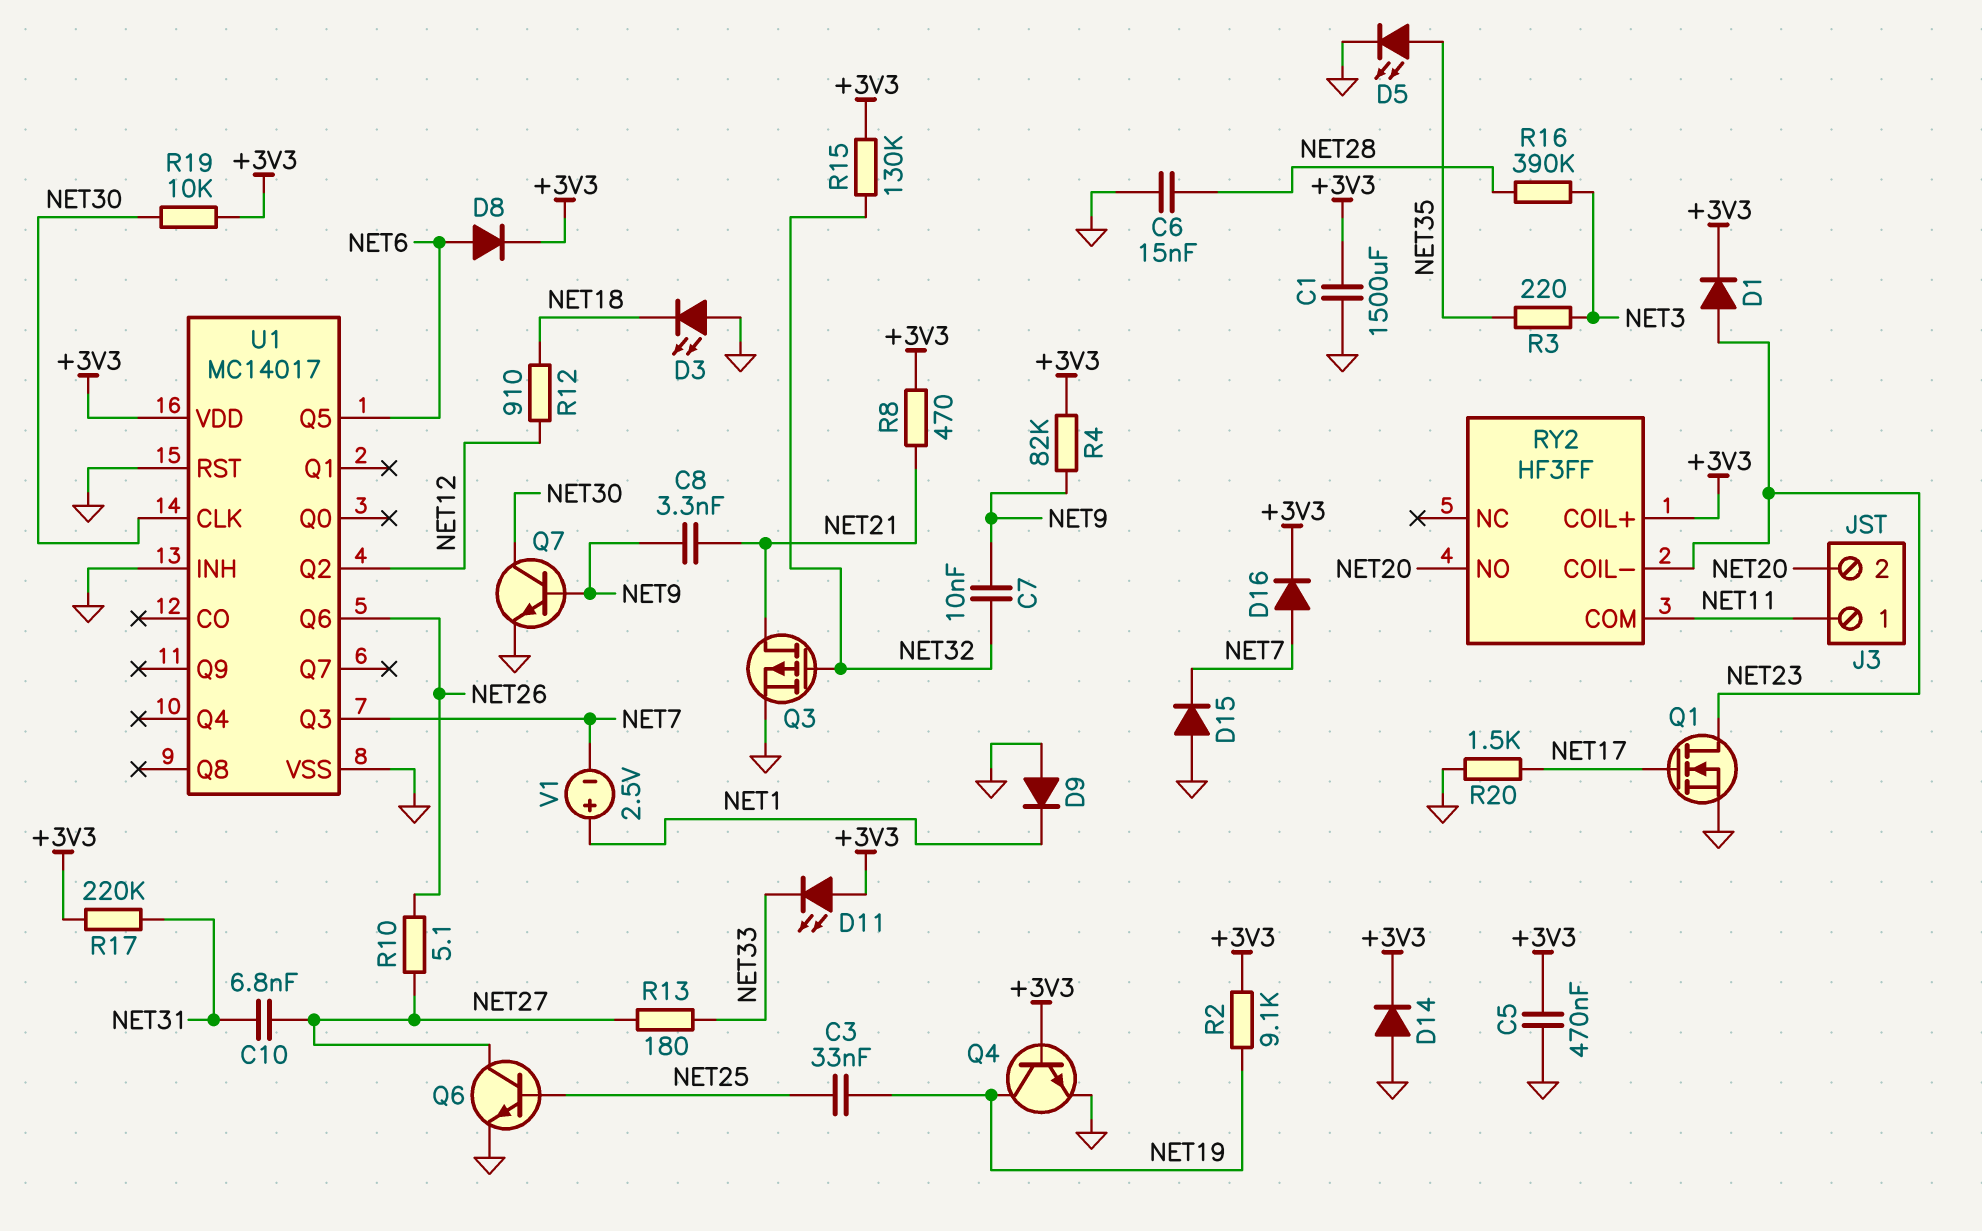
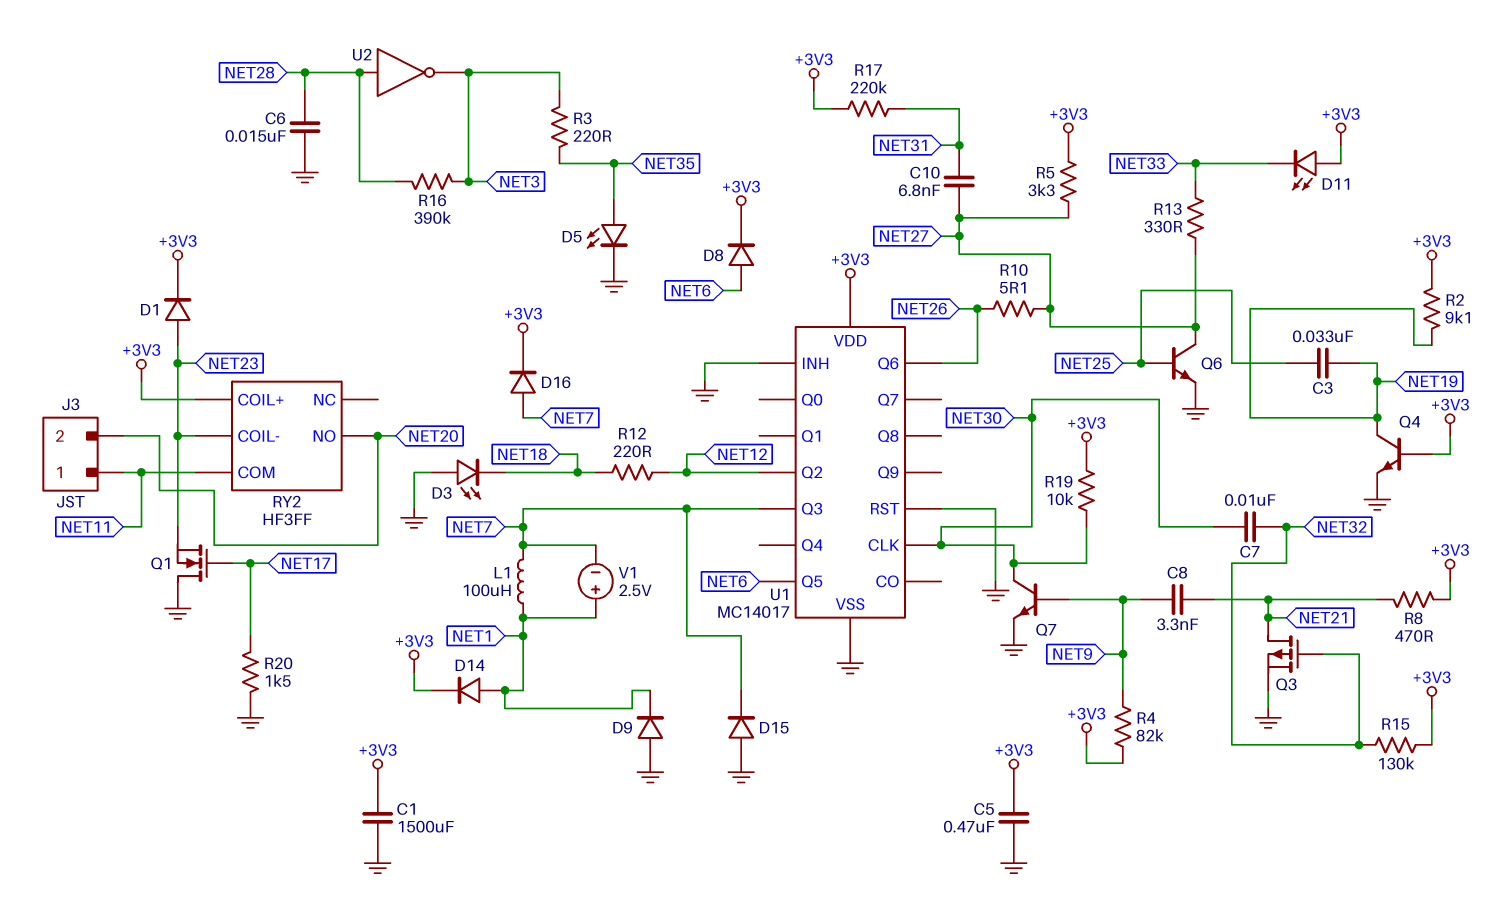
C7: 10nF (NET9, NET32) -> 10nF (NET30, NET32)
D14: diode (A GND, K +3V3) -> diode (A NET1, K +3V3)
L1: none -> 100uH (NET1, NET7)
Q1: NMOS (G NET17, D NET23, S GND) -> NMOS (G NET17, D GND, S NET23)
R5: none -> 3.3k (+3V3, NET27)
R12: 910 (NET12, NET18) -> 220 (NET12, NET18)
R13: 180 (NET27, NET33) -> 330 (NET27, NET33)
U2: none -> NOT (in NET28, out NET3)

